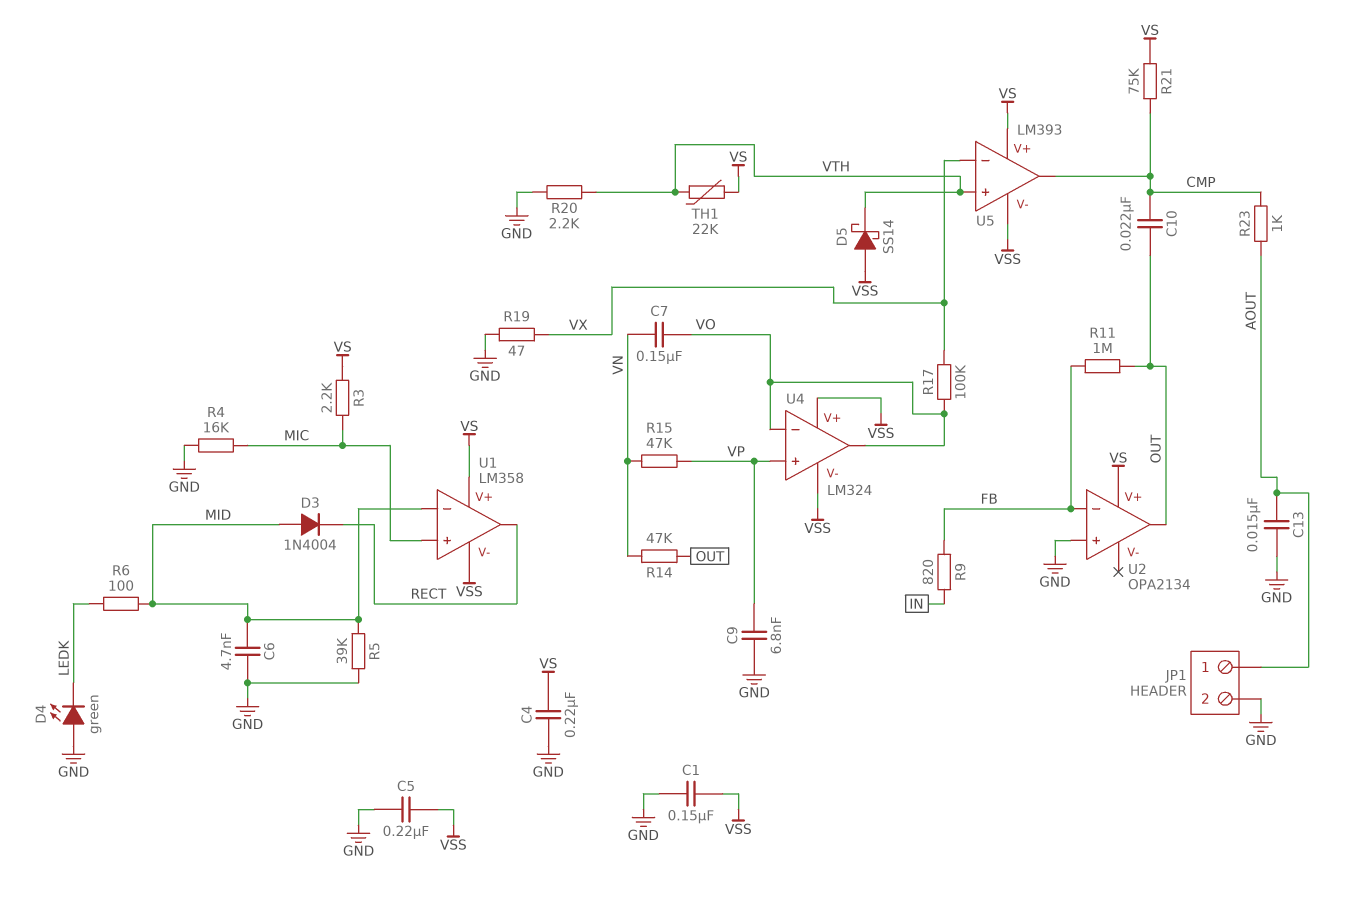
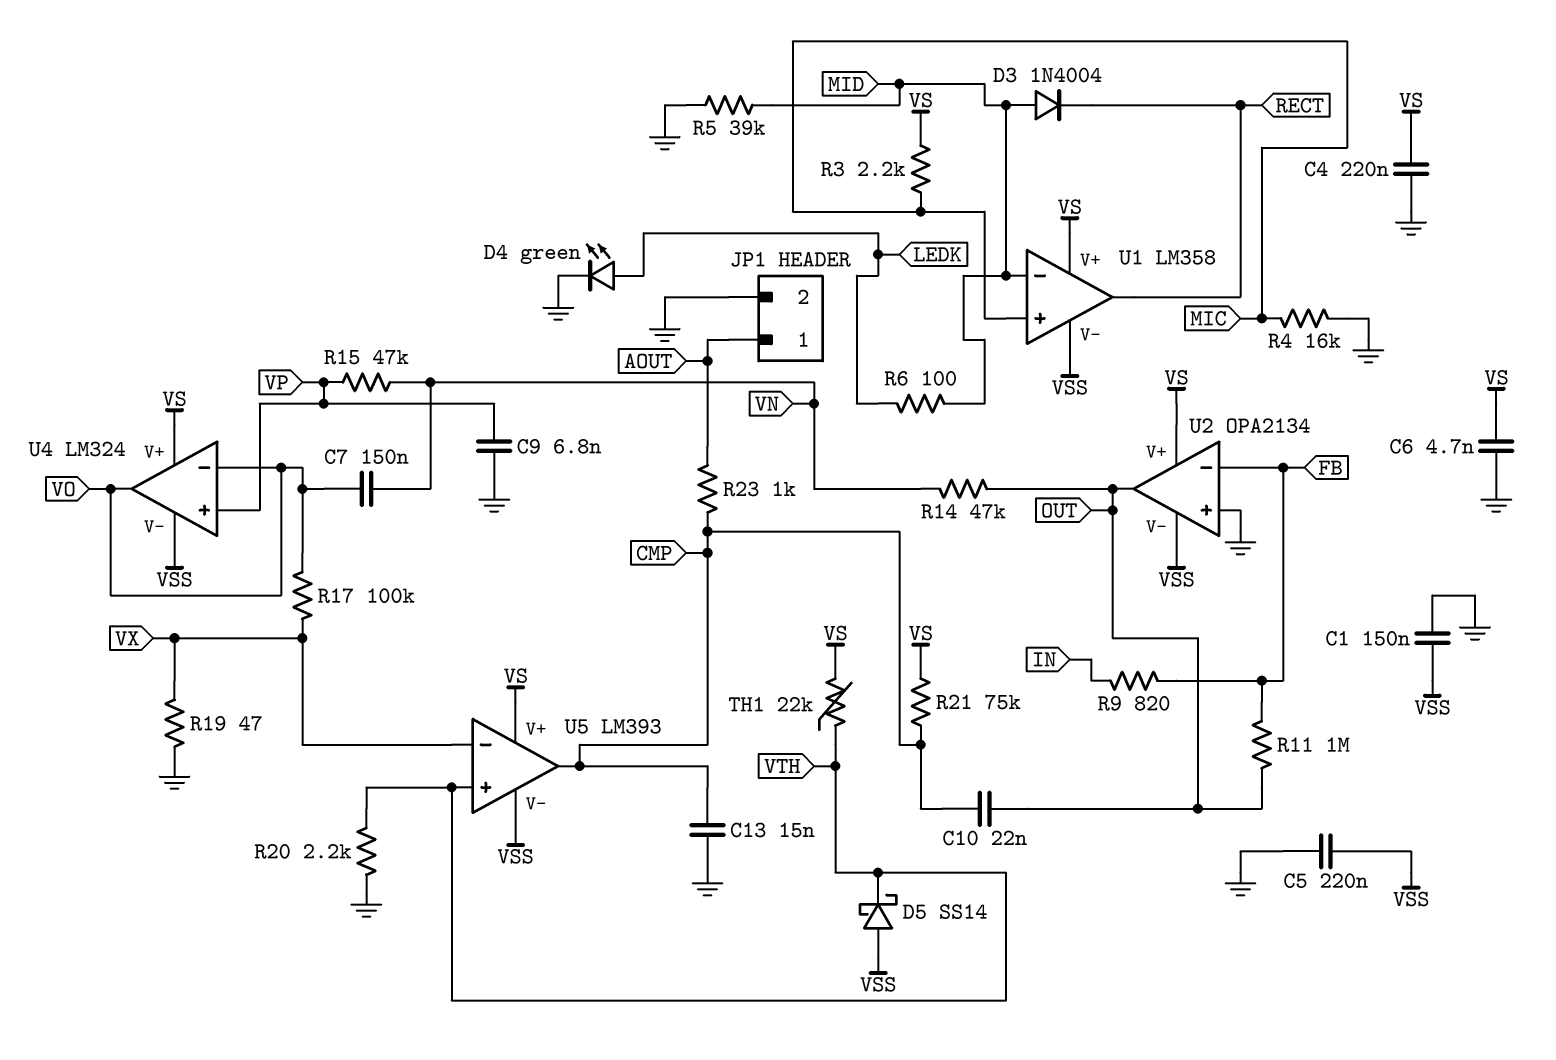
C6: 4.7nF (GND, MID) -> 4.7nF (GND, VS)
C13: 15nF (AOUT, GND) -> 15nF (CMP, GND)
D4: LED green (A GND, K LEDK) -> LED green (A LEDK, K GND)
U2 pin V-: none -> VSS
U4 pin V+: VSS -> VS

